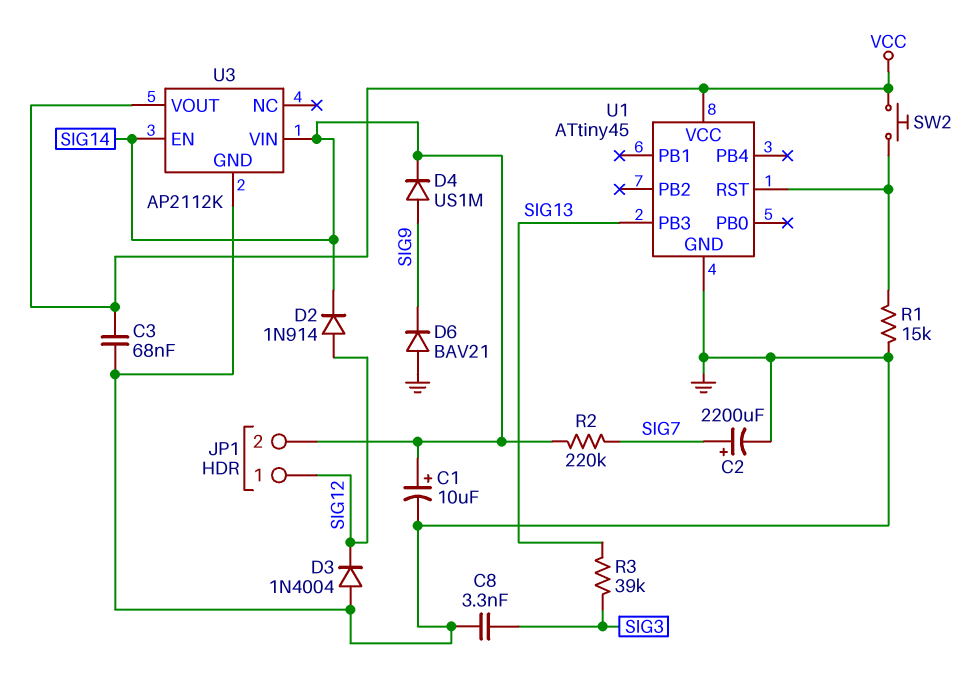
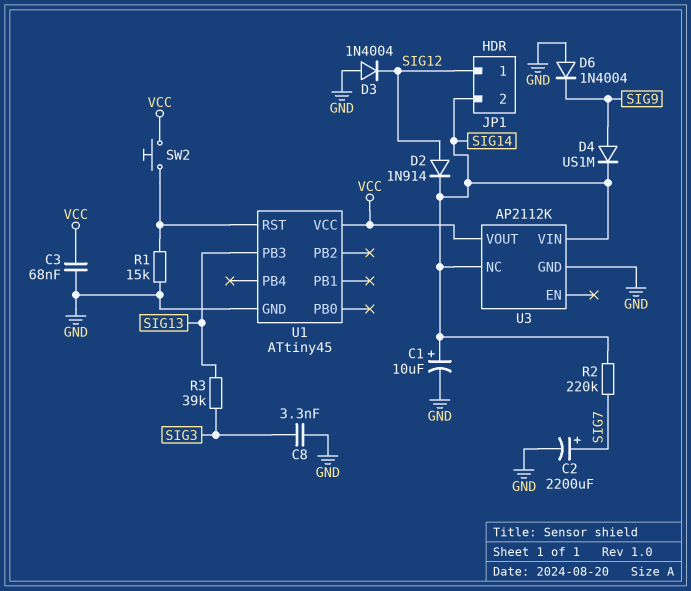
D6: diode BAV21 (A GND, K SIG9) -> diode 1N4004 (A GND, K SIG9)
U3 pin EN: SIG14 -> none
U3 pin NC: none -> SIG14

